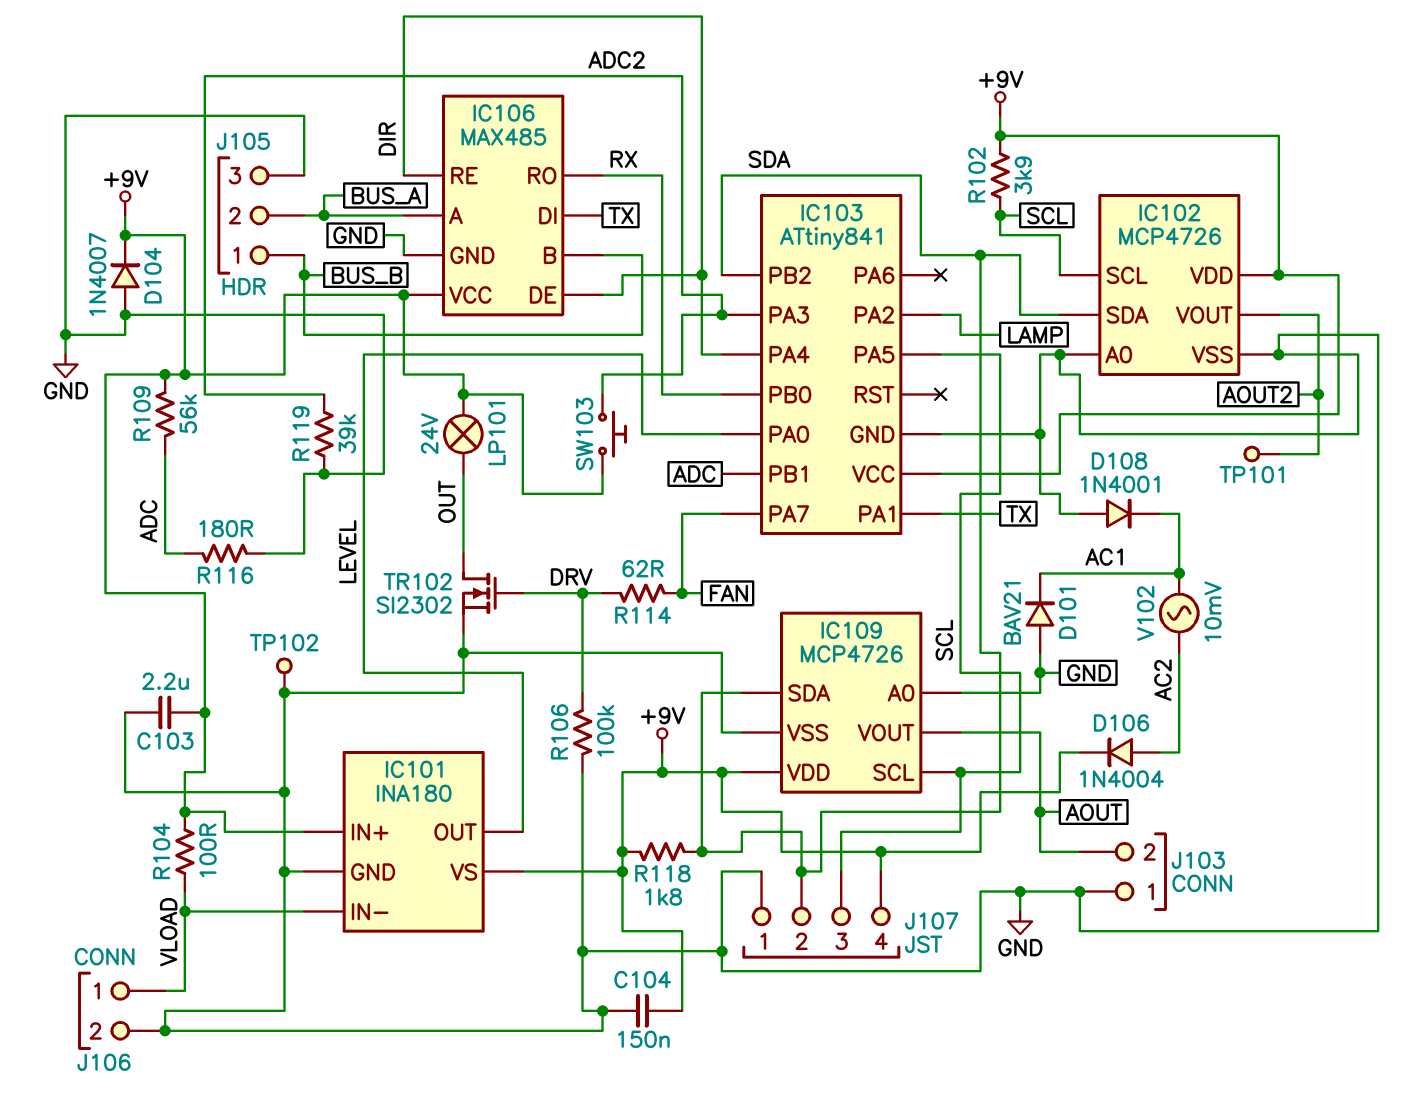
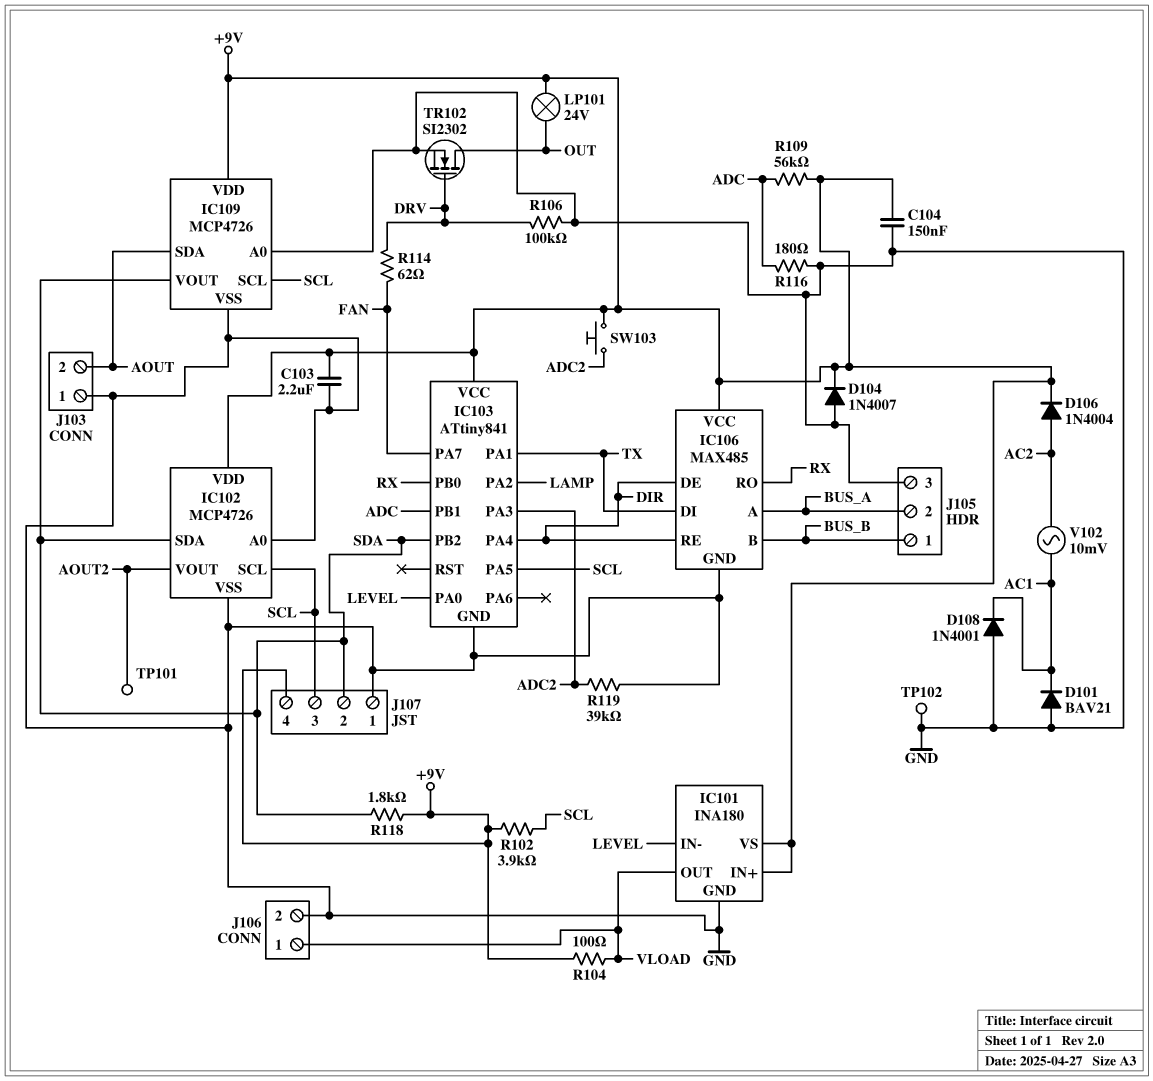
IC101 pin IN-: VLOAD -> LEVEL
IC101 pin OUT: LEVEL -> VLOAD
IC109 pin SDA: SDA -> AOUT
IC109 pin VOUT: AOUT -> SDA

